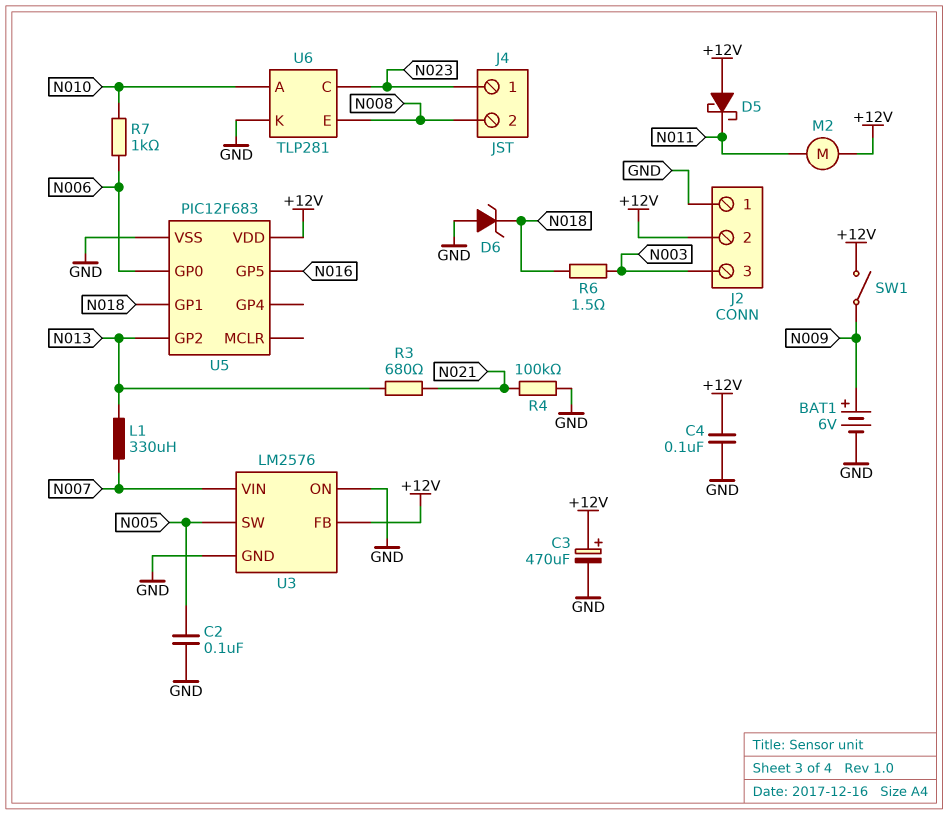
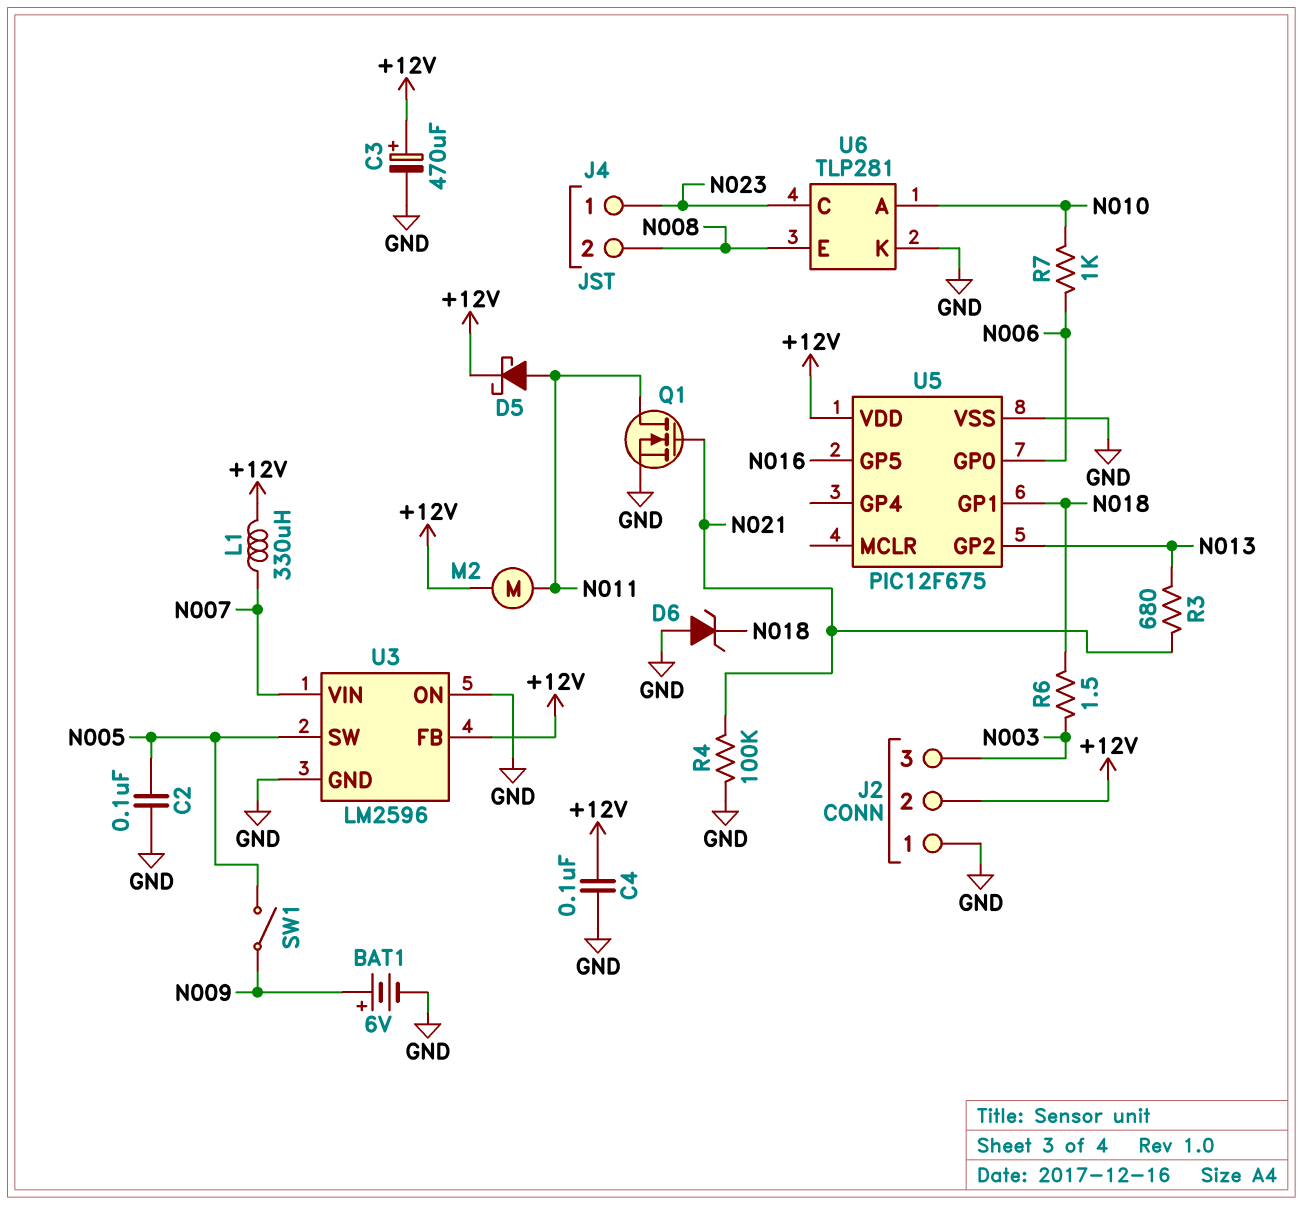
D5: schottky (A +12V, K N011) -> schottky (A N011, K +12V)
L1: 330uH (N007, N013) -> 330uH (+12V, N007)
Q1: none -> NMOS (G N021, D N011, S GND)
SW1: switch (+12V, N009) -> switch (N005, N009)
U3: LM2576 -> LM2596
U5: PIC12F683 -> PIC12F675

